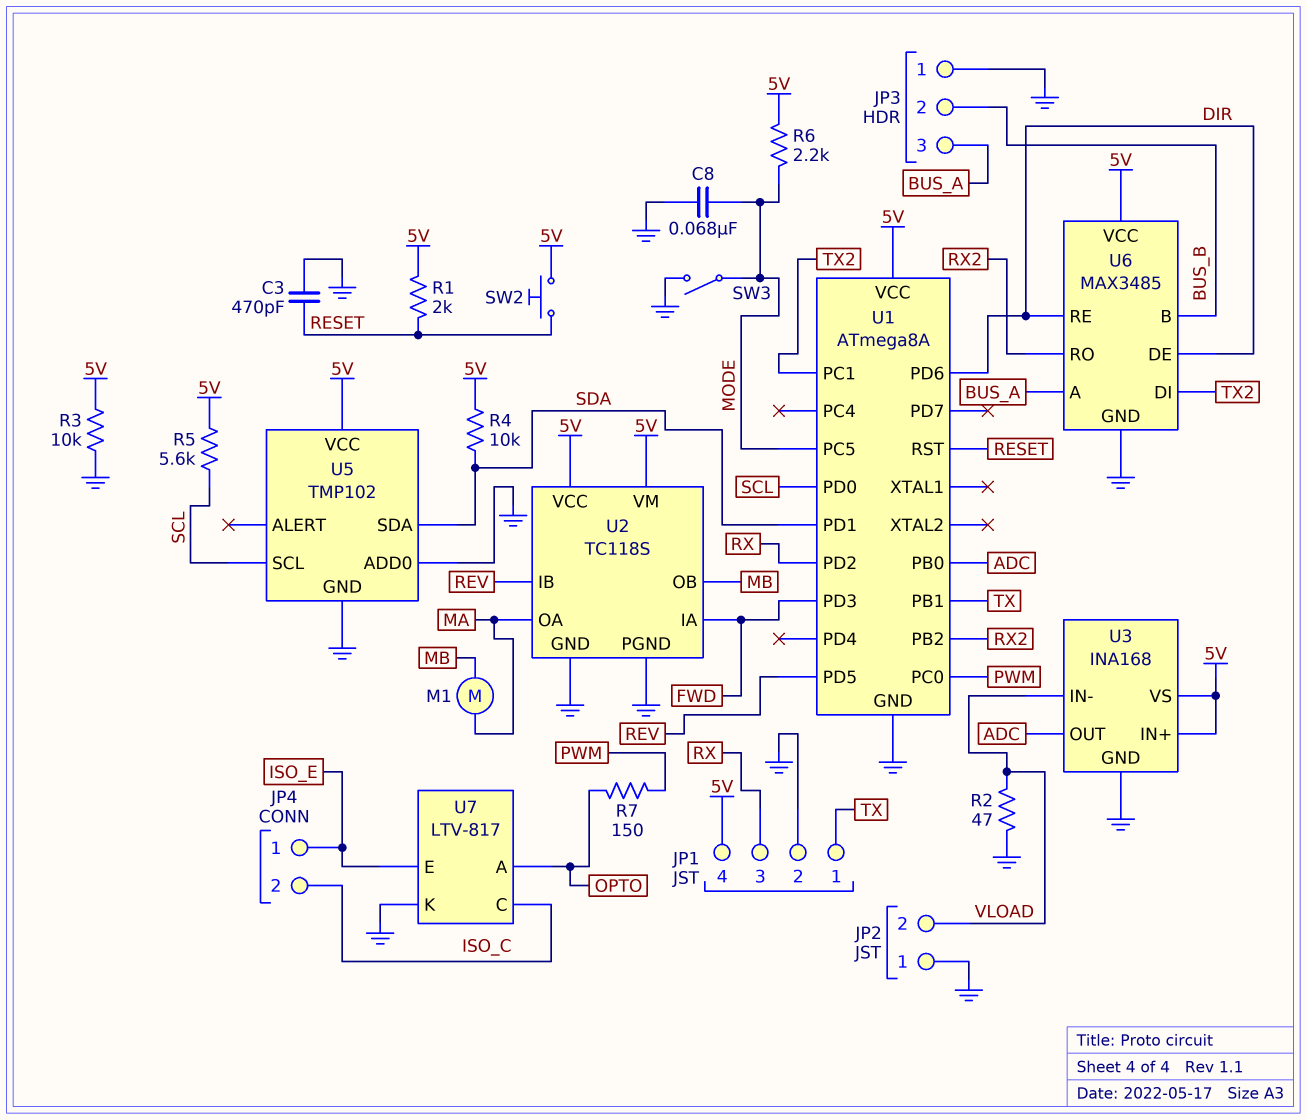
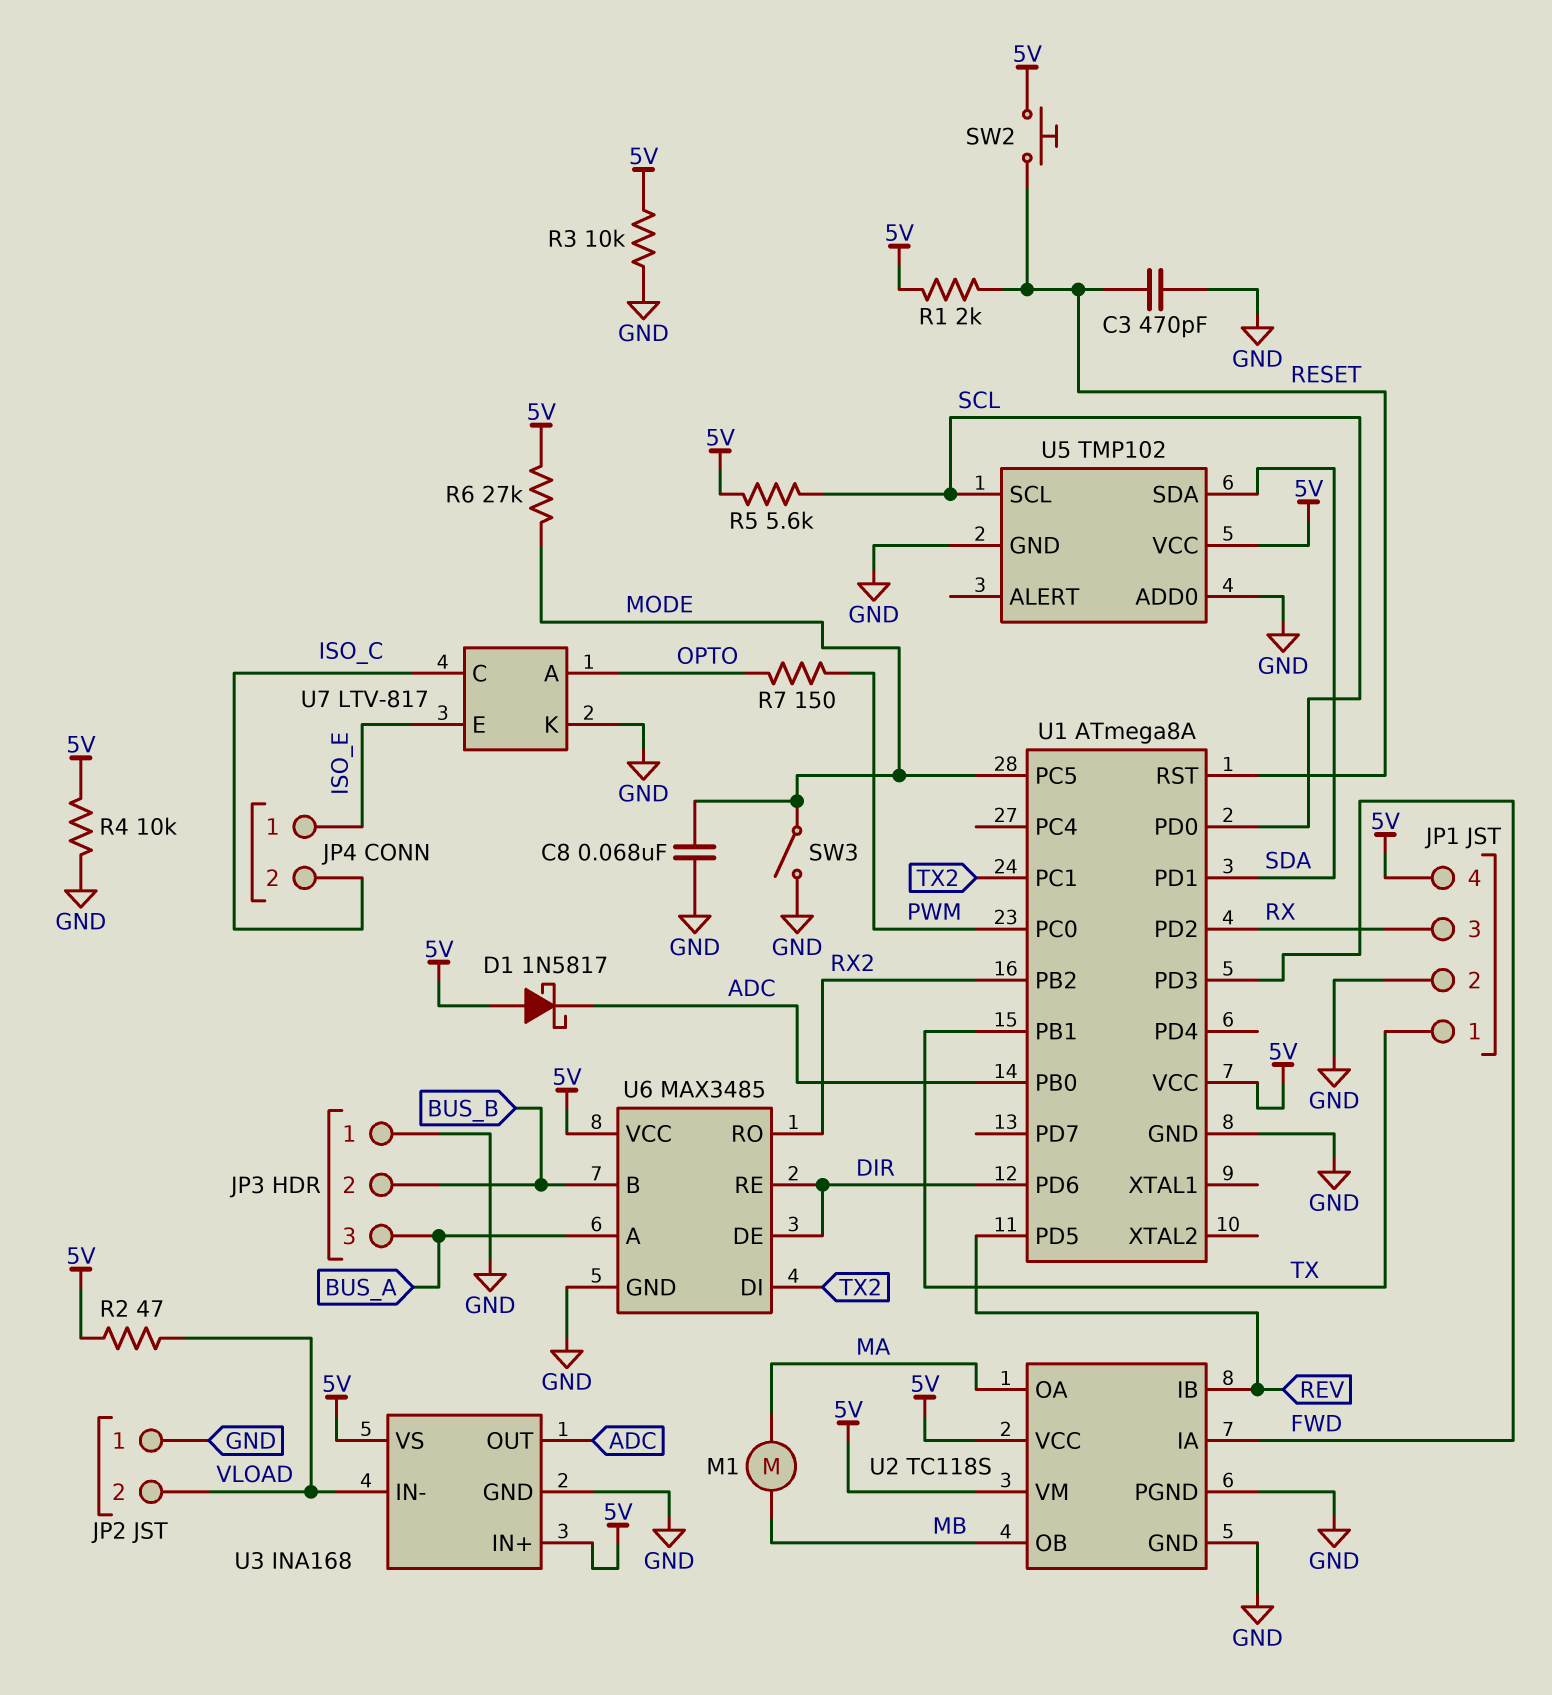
D1: none -> schottky 1N5817 (A 5V, K ADC)
R2: 47 (GND, VLOAD) -> 47 (5V, VLOAD)
R4: 10k (5V, SDA) -> 10k (5V, GND)
R6: 2.2k (5V, MODE) -> 27k (5V, MODE)

